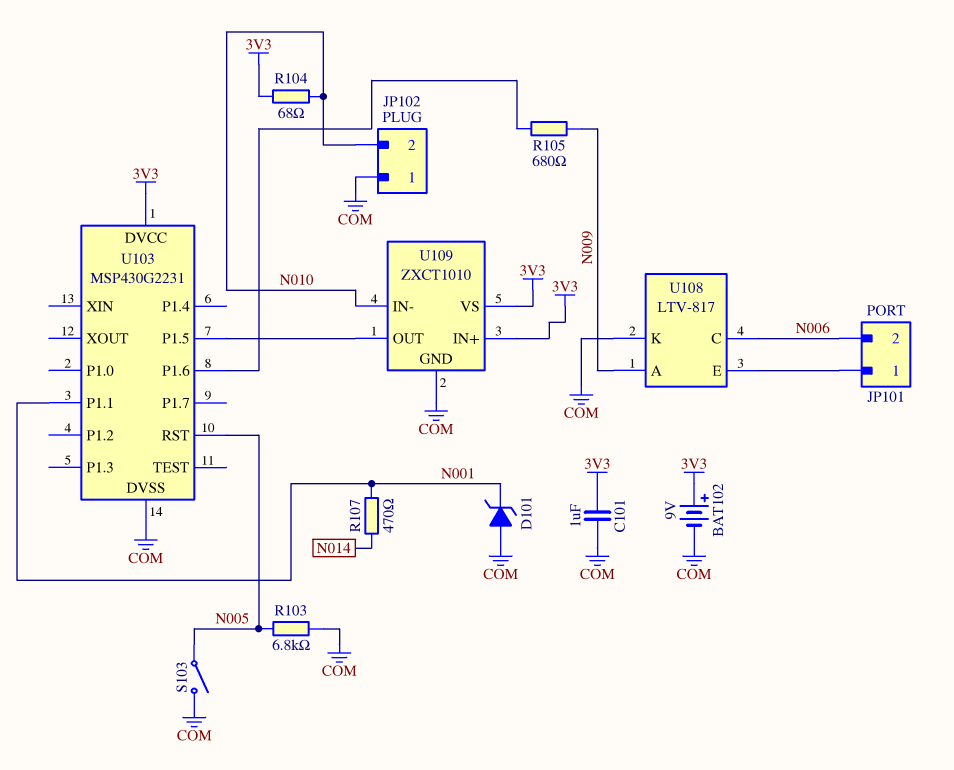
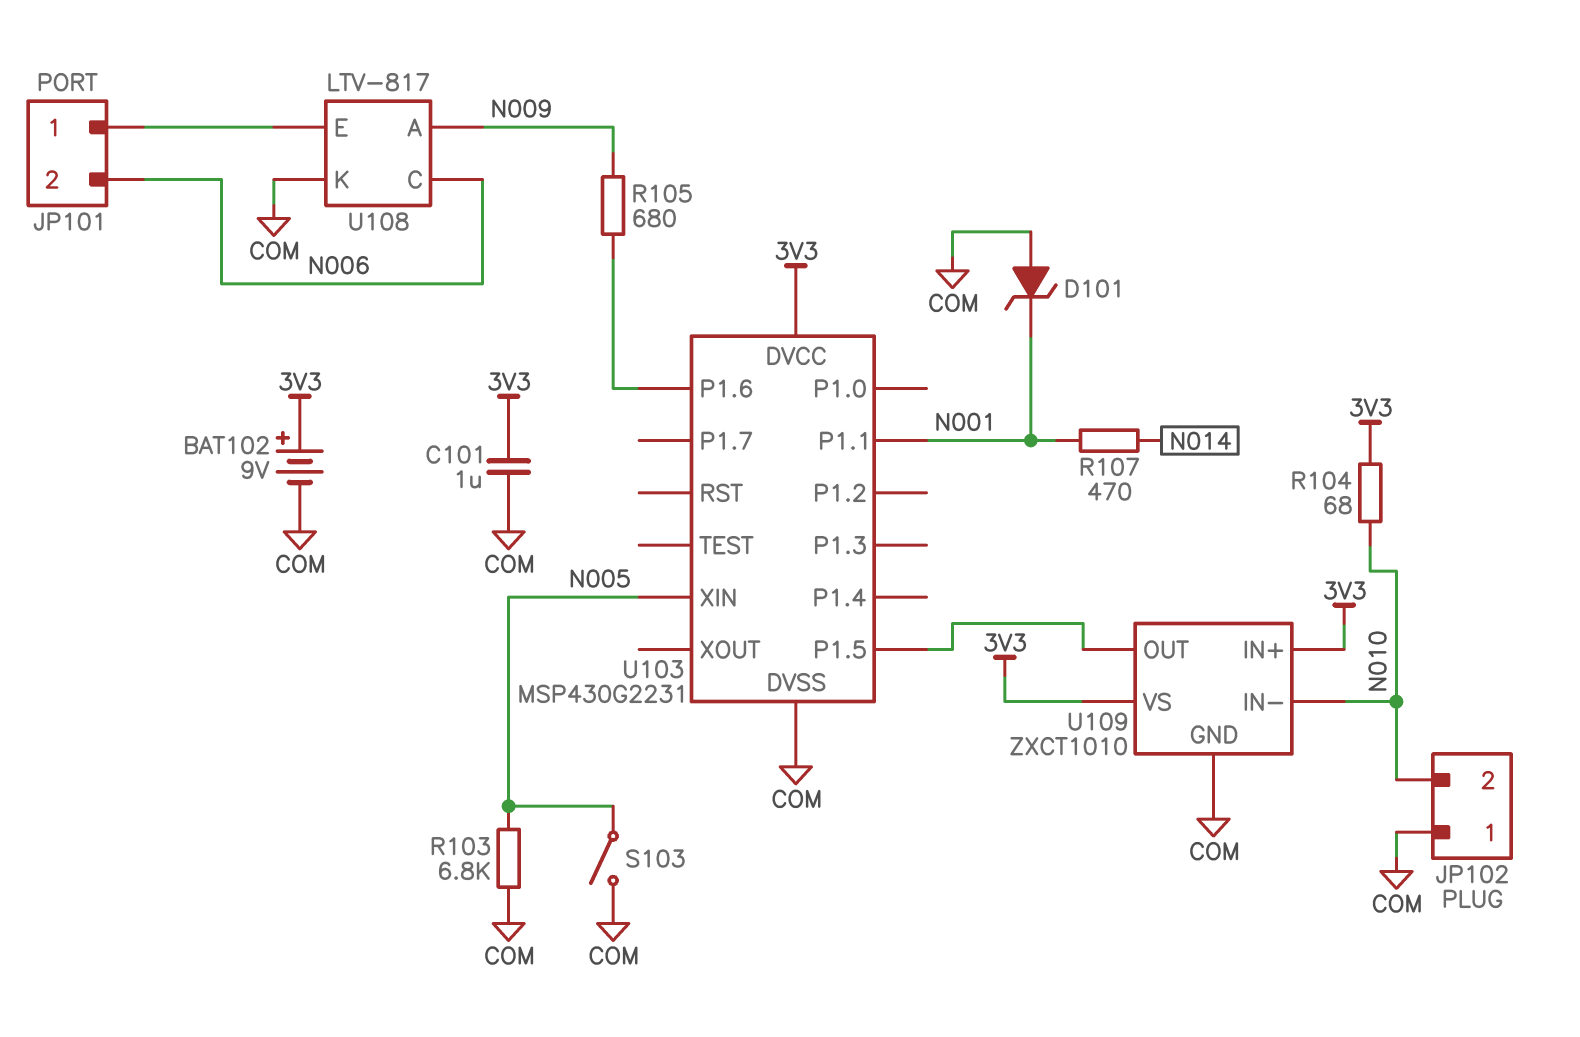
U103 pin RST: N005 -> none
U103 pin XIN: none -> N005

